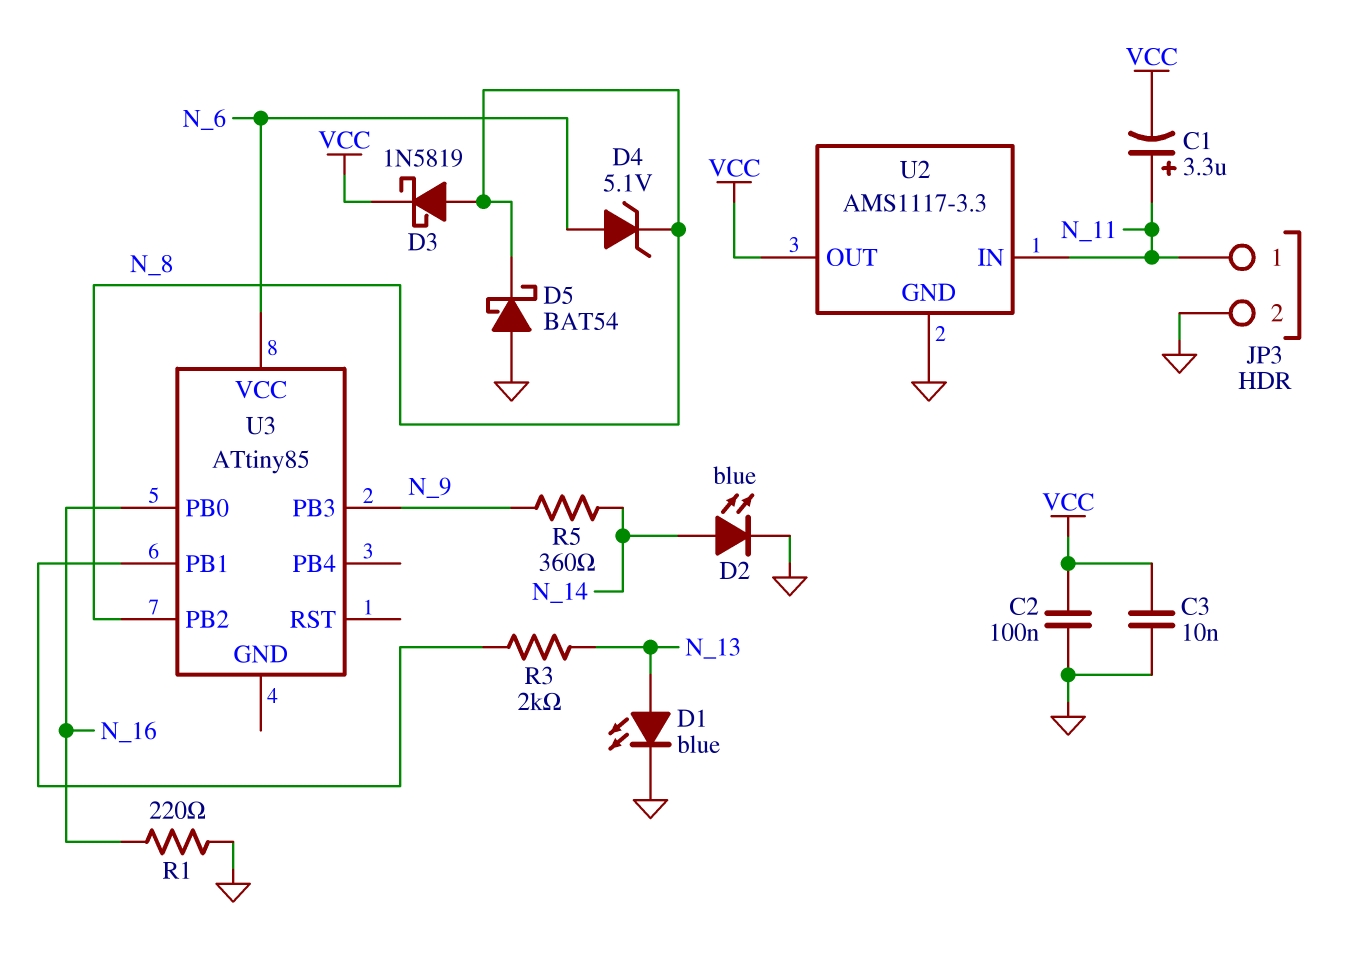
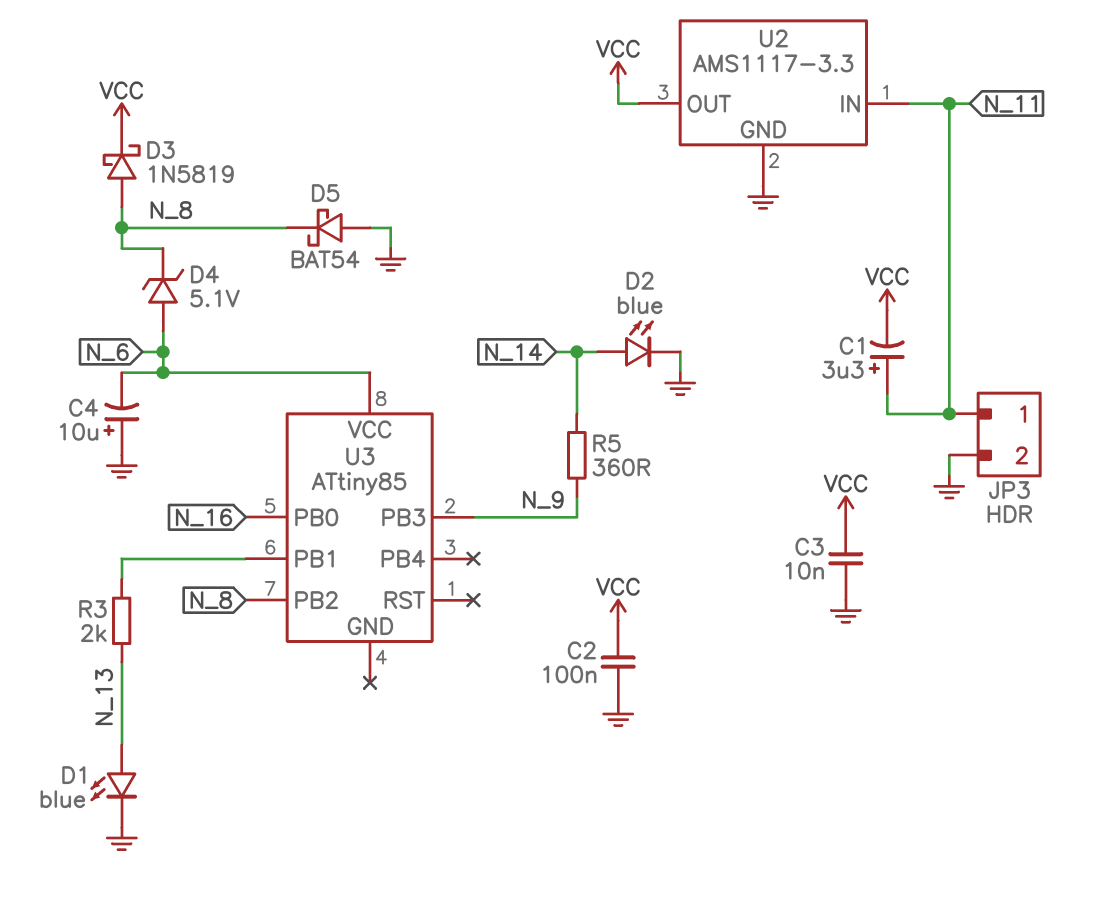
C4: none -> 10uF (plus GND, minus N_6)
R1: 220 (GND, N_16) -> none

